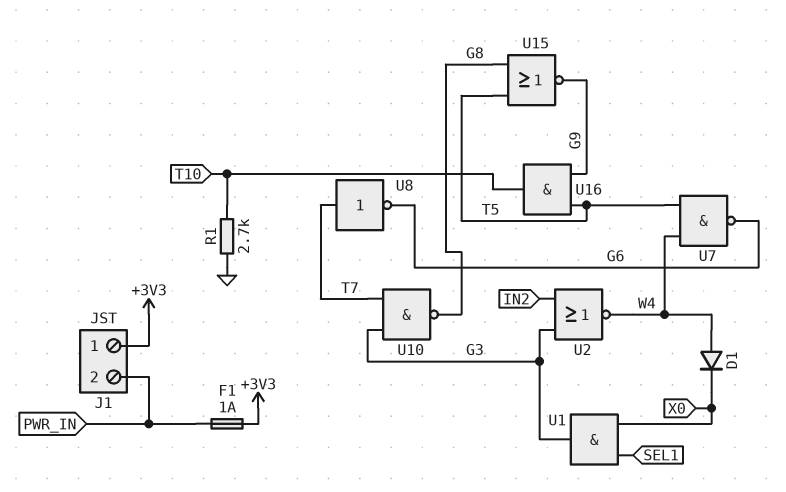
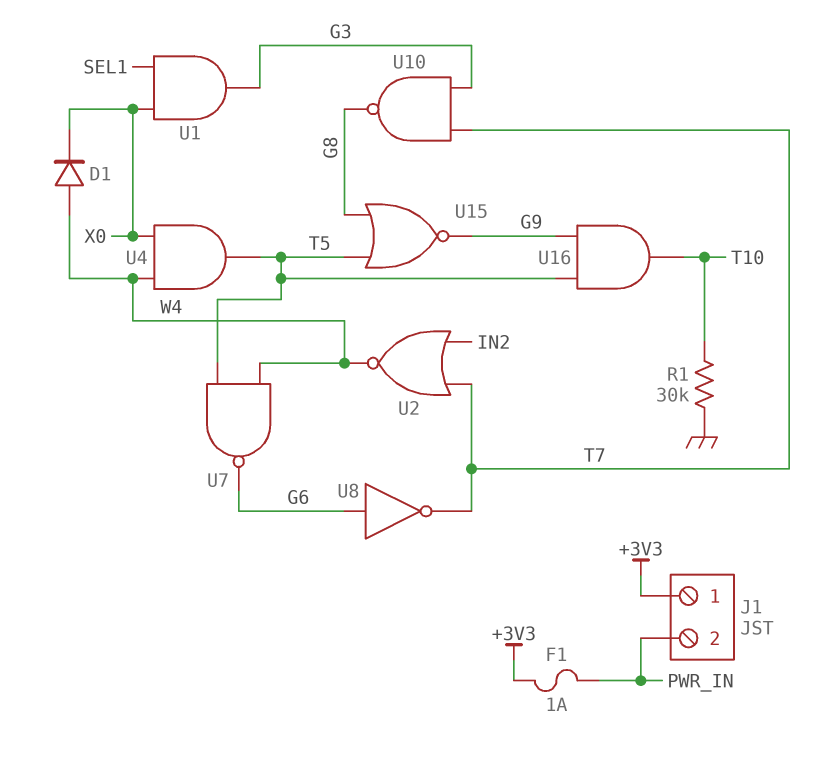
R1: 2.7k (GND, T10) -> 30k (GND, T10)
U2: NOR (in G3, in IN2, out W4) -> NOR (in IN2, in T7, out W4)
U4: none -> AND (in W4, in X0, out T5)
U8: NOT (in T7, out G6) -> NOT (in G6, out T7)

